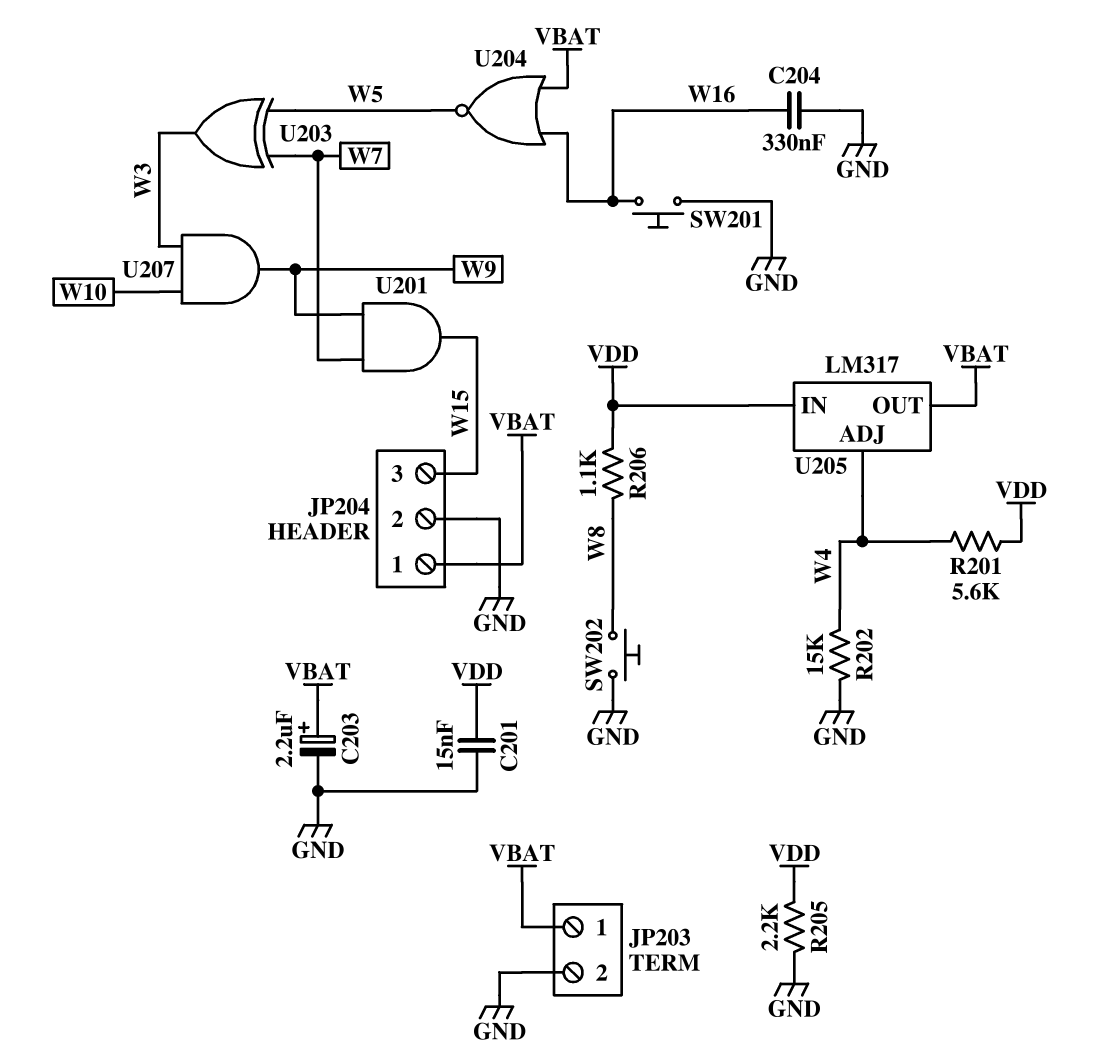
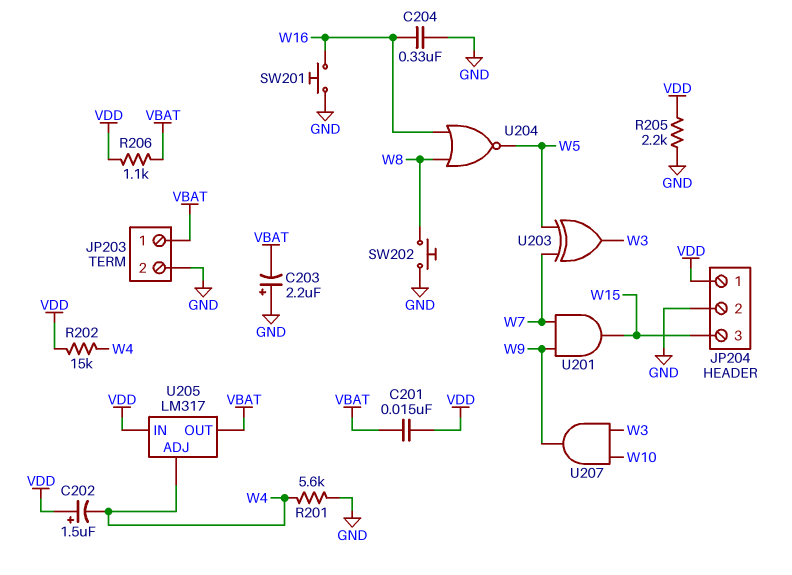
C201: 15nF (GND, VDD) -> 15nF (VBAT, VDD)
C202: none -> 1.5uF (plus VDD, minus W4)
C203: 2.2uF (plus VBAT, minus GND) -> 2.2uF (plus GND, minus VBAT)
JP204 pin 1: VBAT -> VDD
R201: 5.6k (VDD, W4) -> 5.6k (GND, W4)
R202: 15k (GND, W4) -> 15k (VDD, W4)
R206: 1.1k (VDD, W8) -> 1.1k (VBAT, VDD)
U204: NOR (in VBAT, in W16, out W5) -> NOR (in W8, in W16, out W5)

